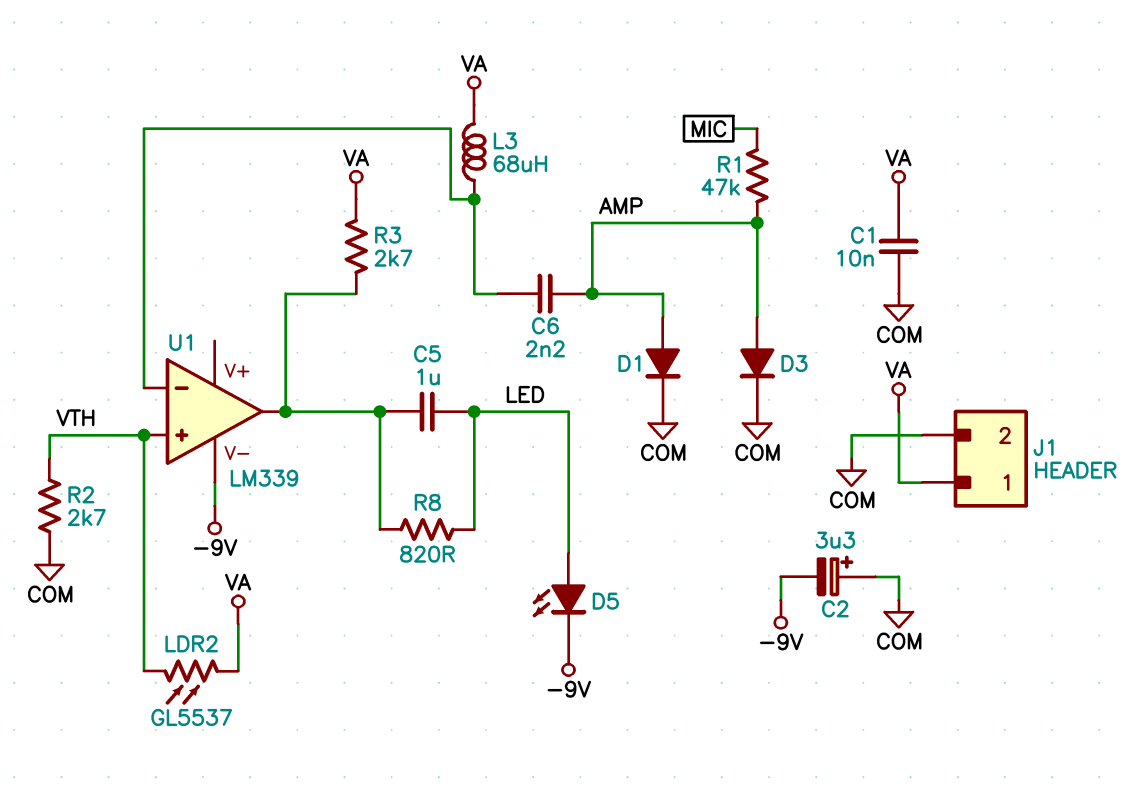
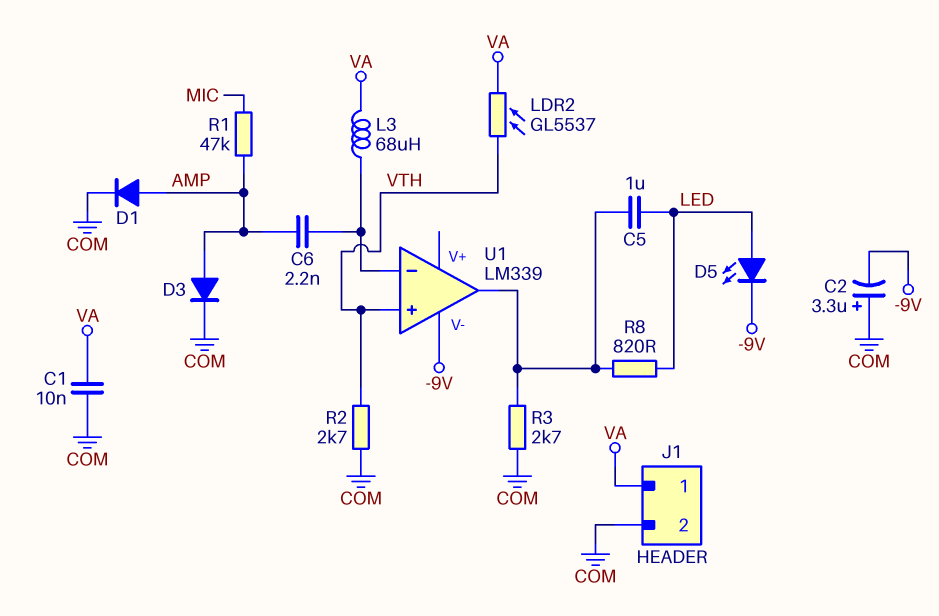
R3: 2.7k (U1/out, VA) -> 2.7k (COM, U1/out)

